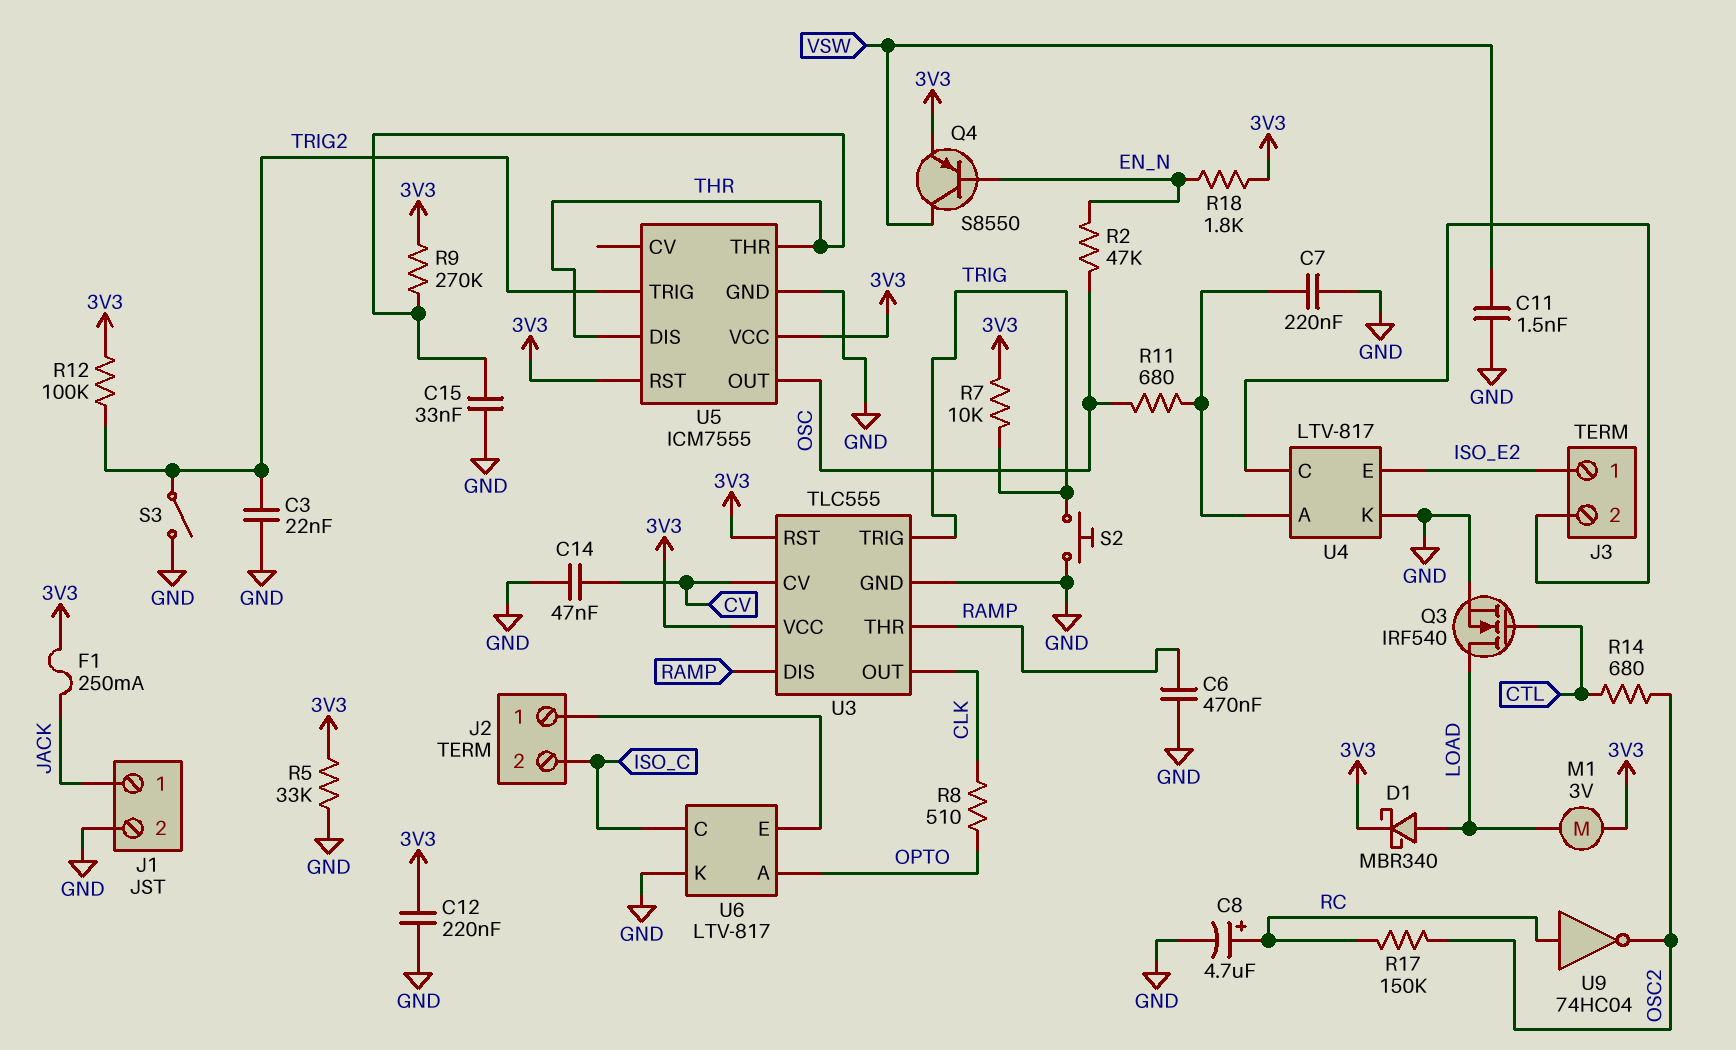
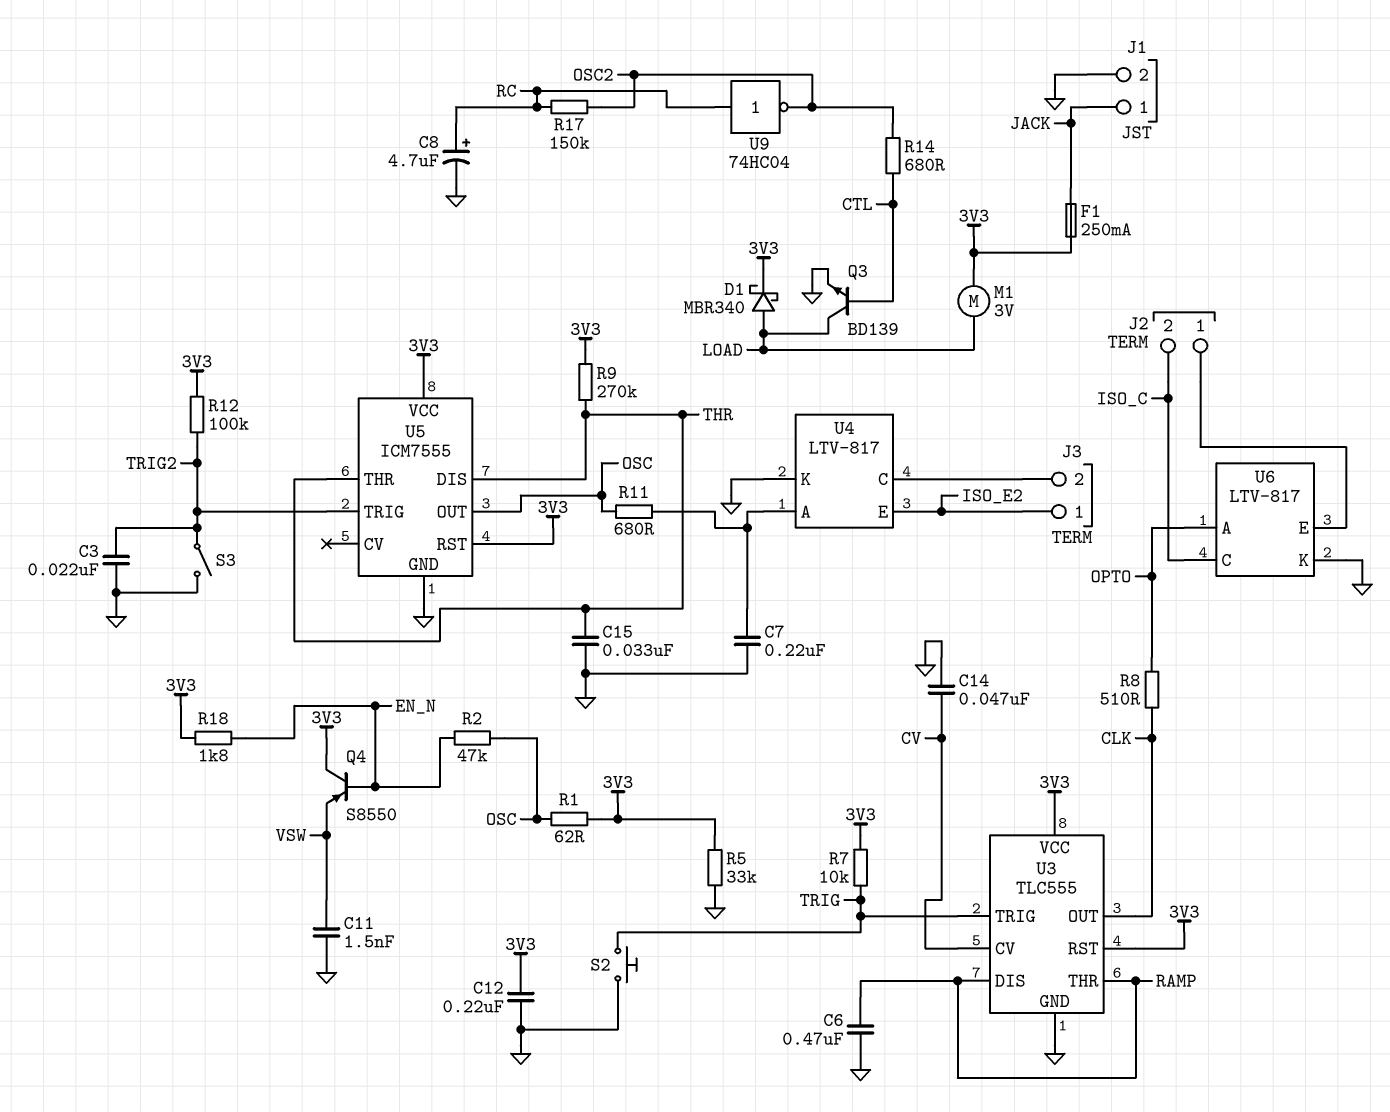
Q3: NMOS IRF540 (G CTL, D LOAD, S GND) -> NPN BD139 (B CTL, C LOAD, E GND)
Q4: PNP S8550 (B EN_N, C VSW, E 3V3) -> PNP S8550 (B EN_N, C 3V3, E VSW)
R1: none -> 62 (3V3, OSC)

